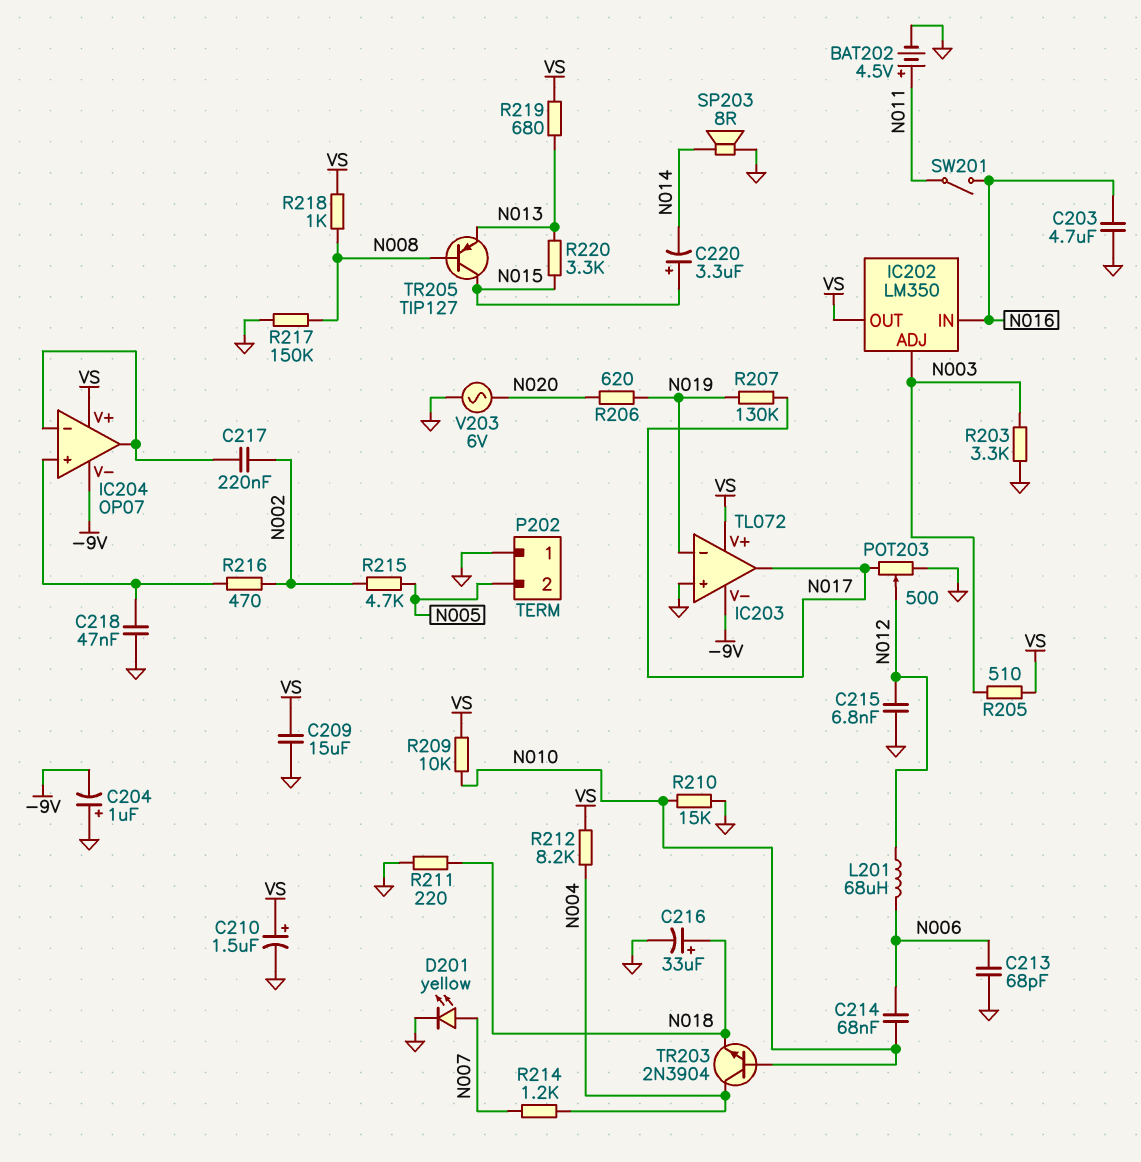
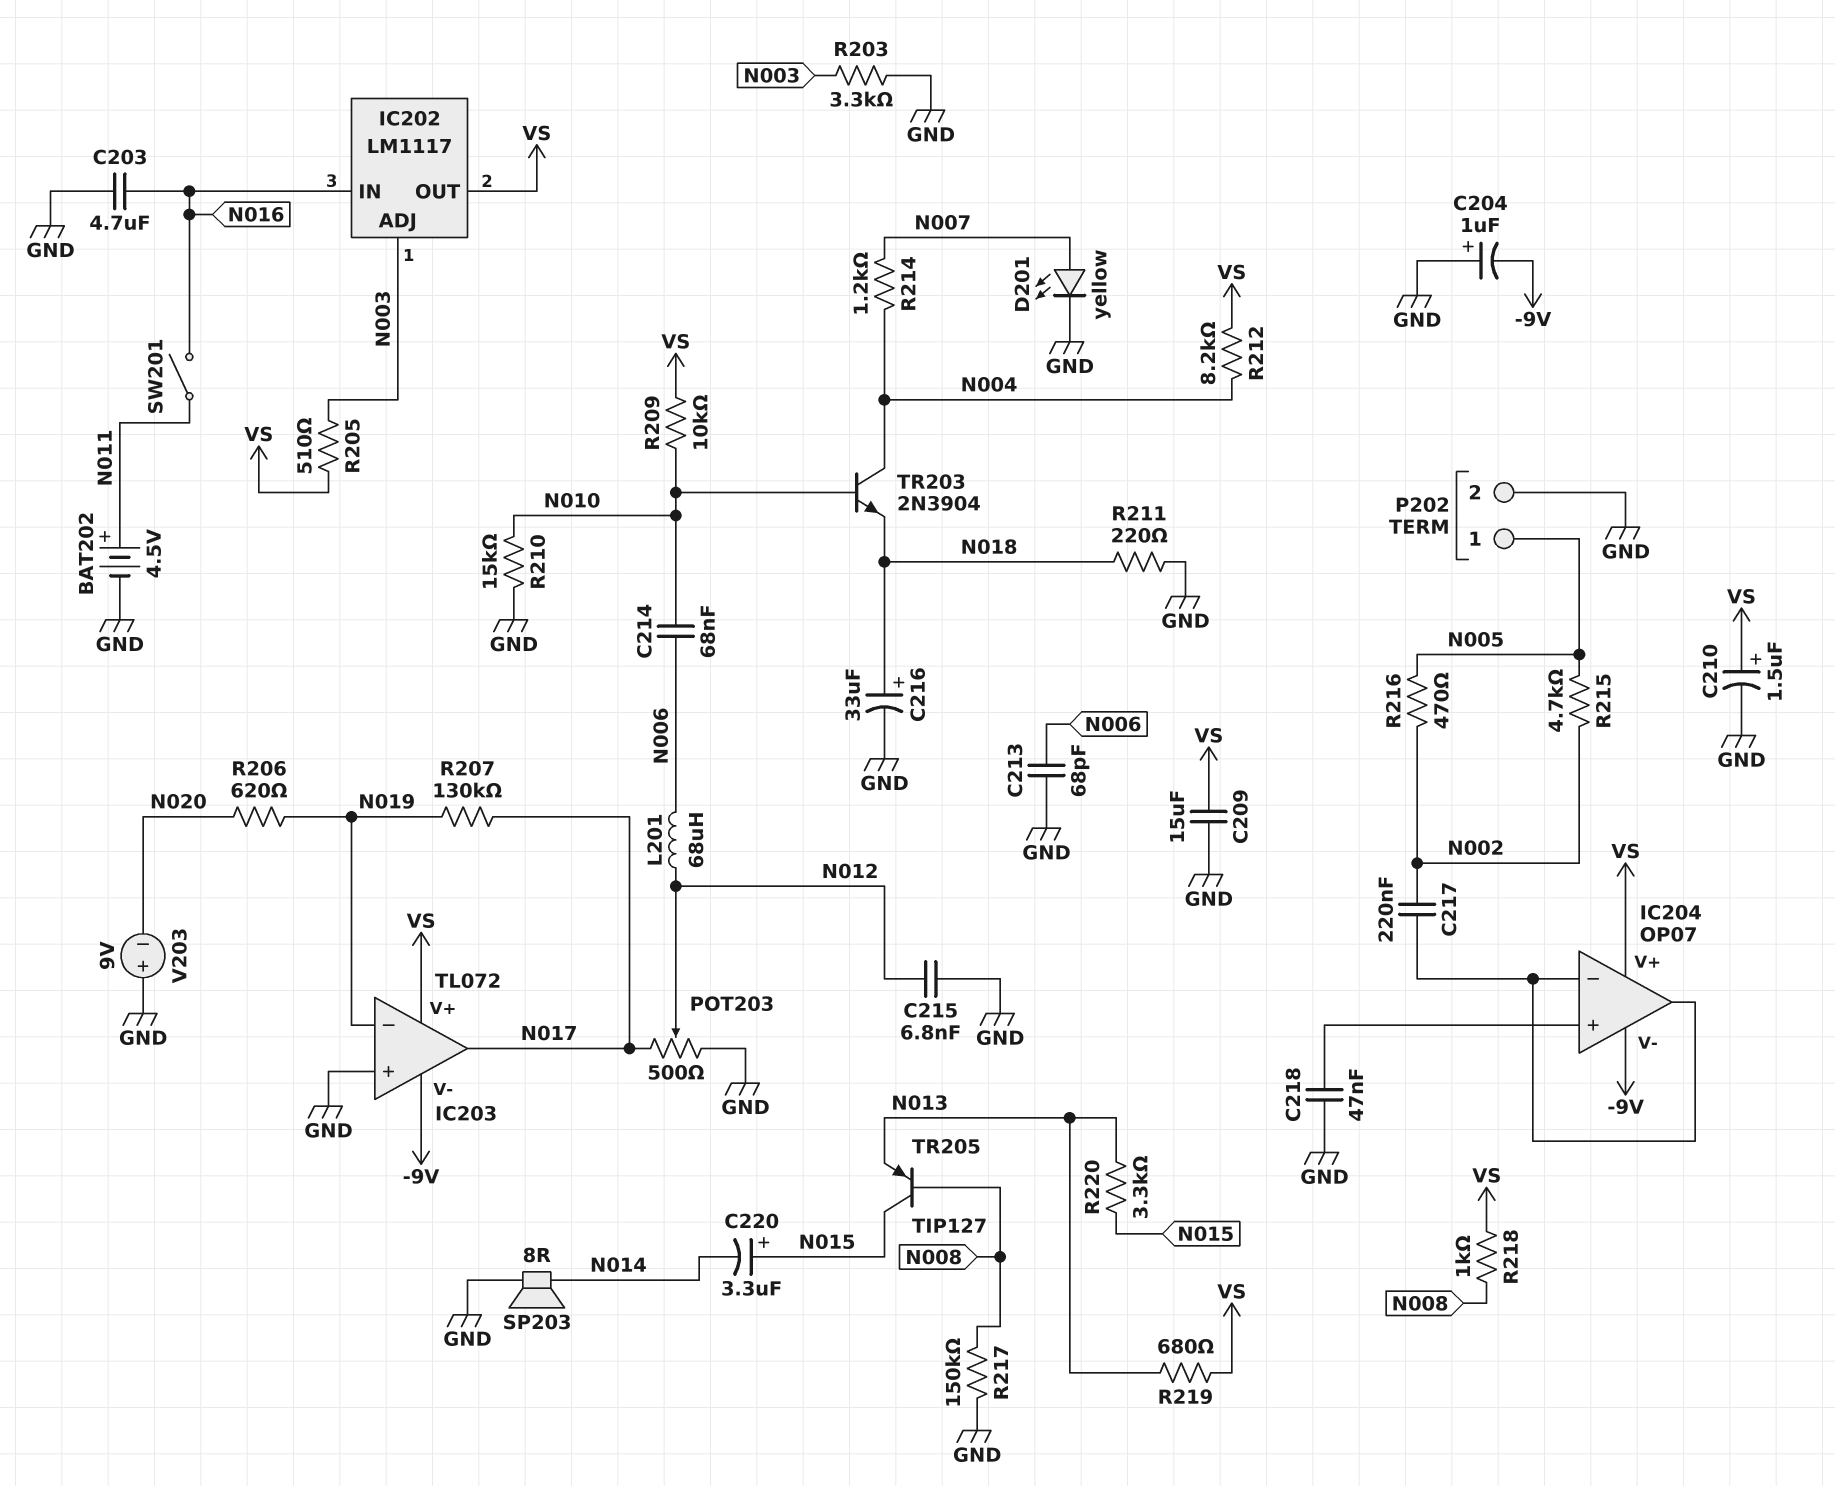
IC202: LM350 -> LM1117
P202 pin 1: GND -> N005
P202 pin 2: N005 -> GND
R216: 470 (IC204/in+, N002) -> 470 (N002, N005)
V203: AC 6V (GND, N020) -> 9V (plus GND, minus N020)

